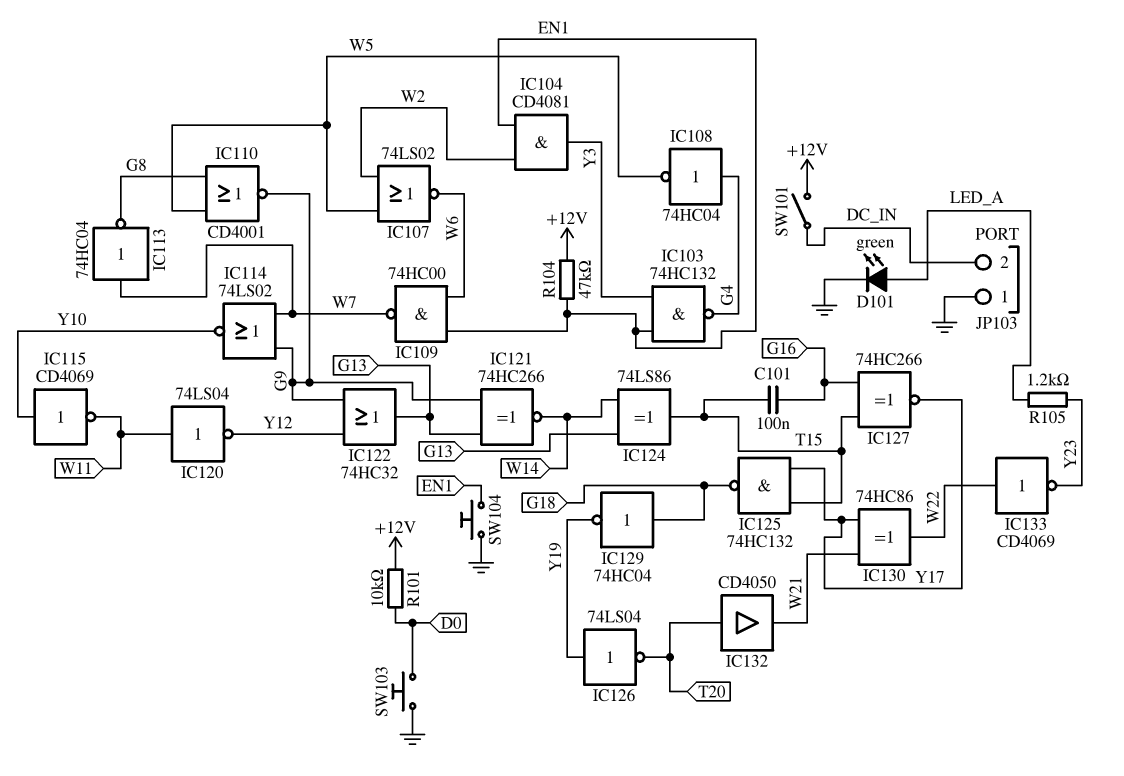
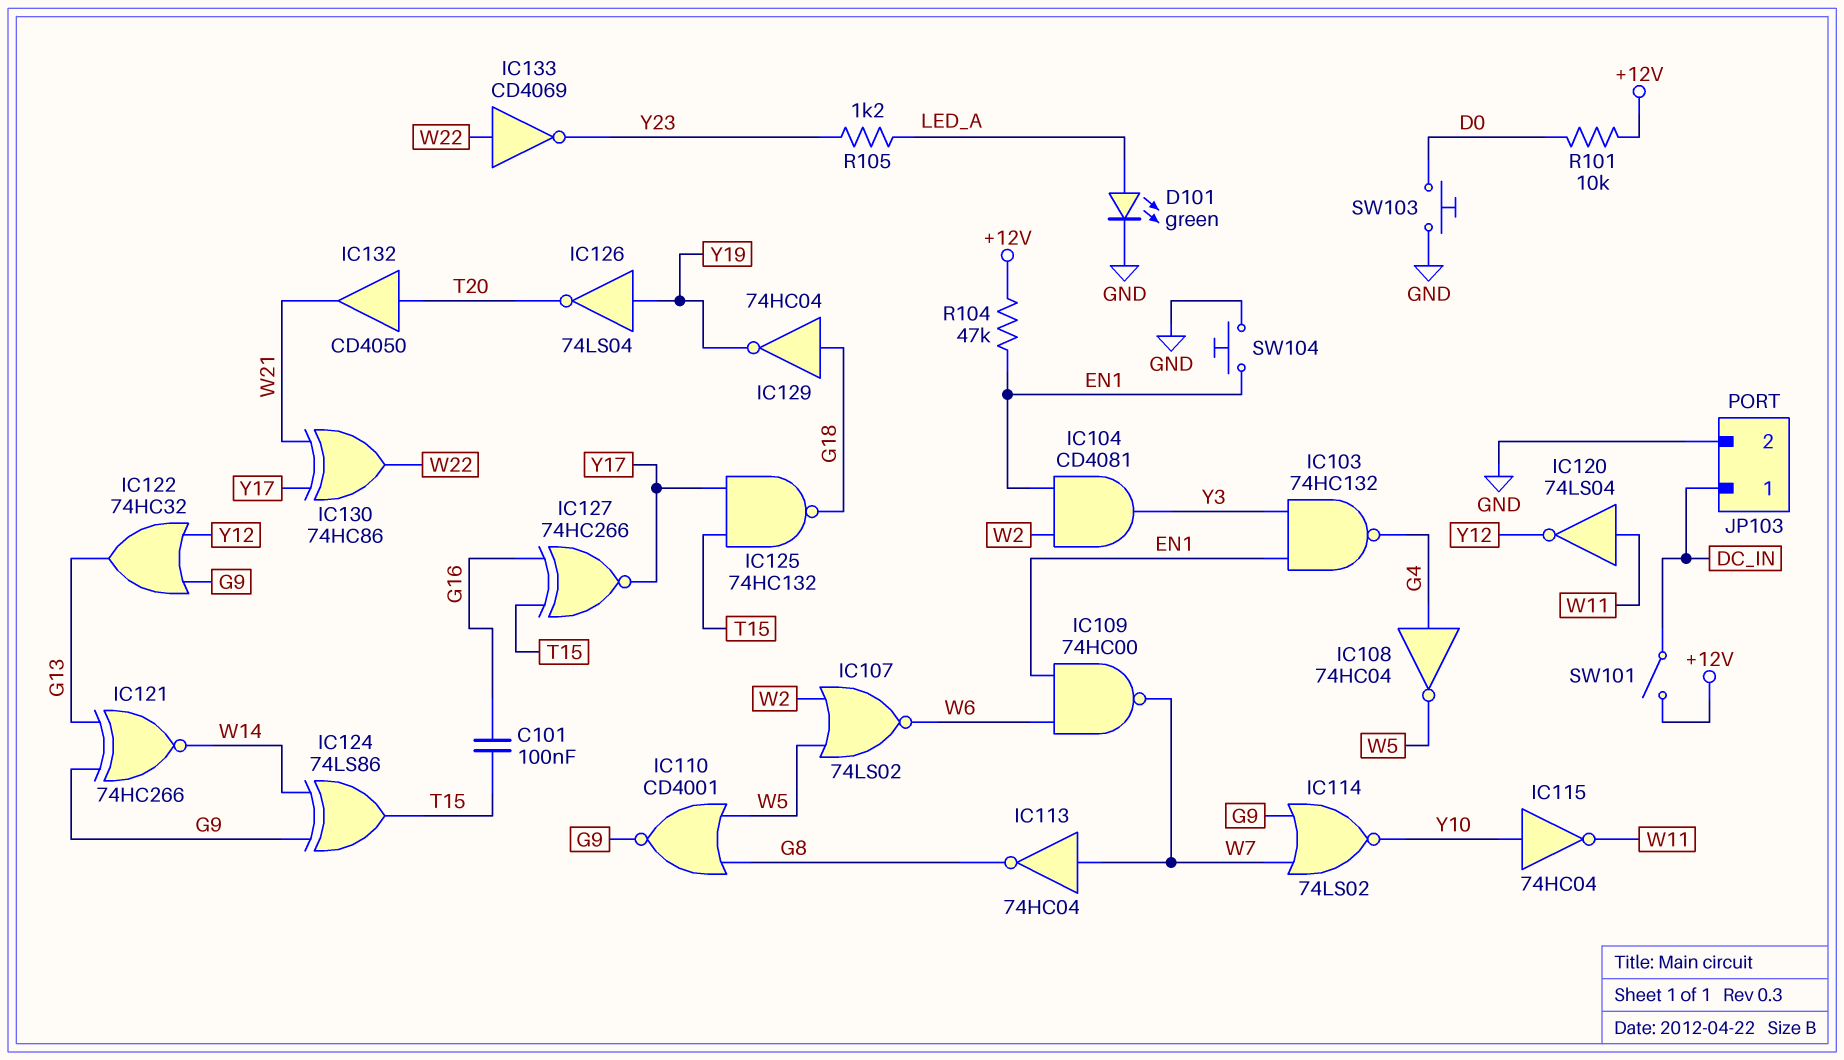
IC115: NOT CD4069 (in Y10, out W11) -> NOT 74HC04 (in Y10, out W11)
IC124: XOR 74LS86 (in G13, in W14, out T15) -> XOR 74LS86 (in G9, in W14, out T15)
JP103 pin 1: GND -> DC_IN
JP103 pin 2: DC_IN -> GND

